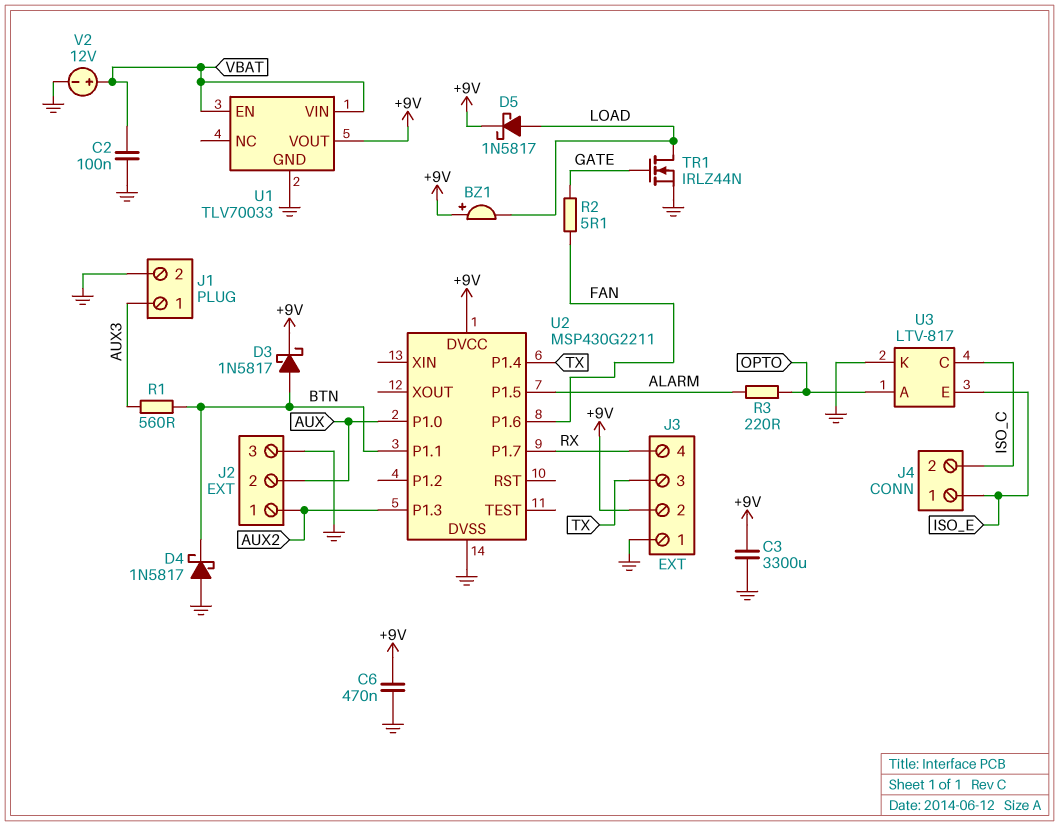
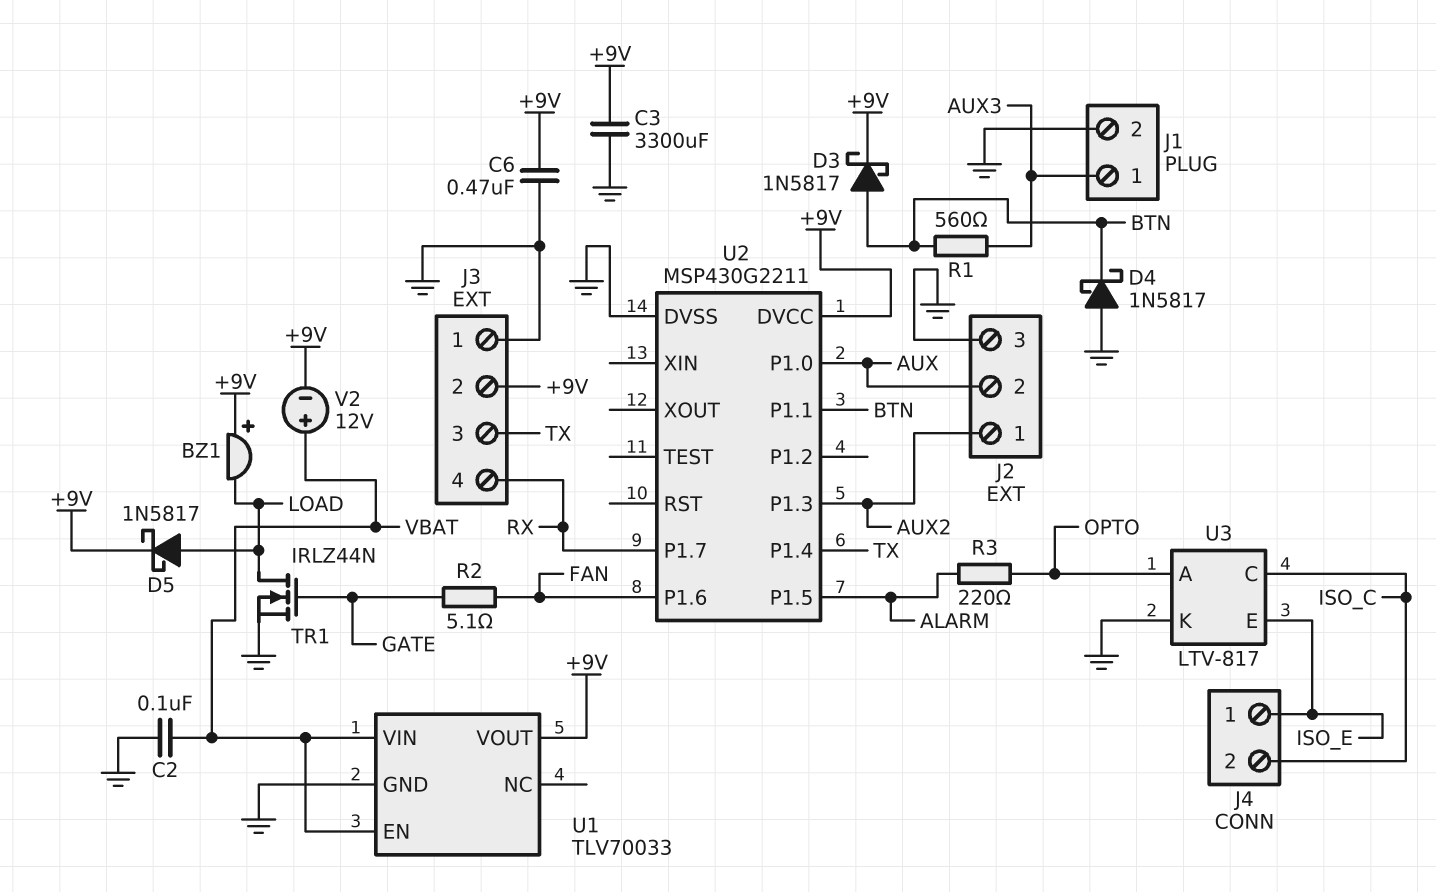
V2: 12V (plus VBAT, minus GND) -> 12V (plus VBAT, minus +9V)

